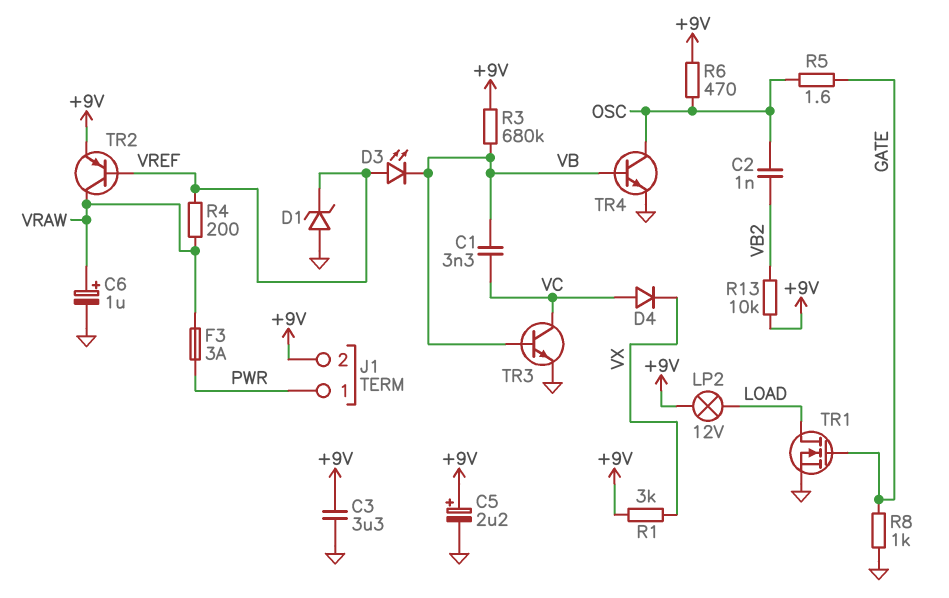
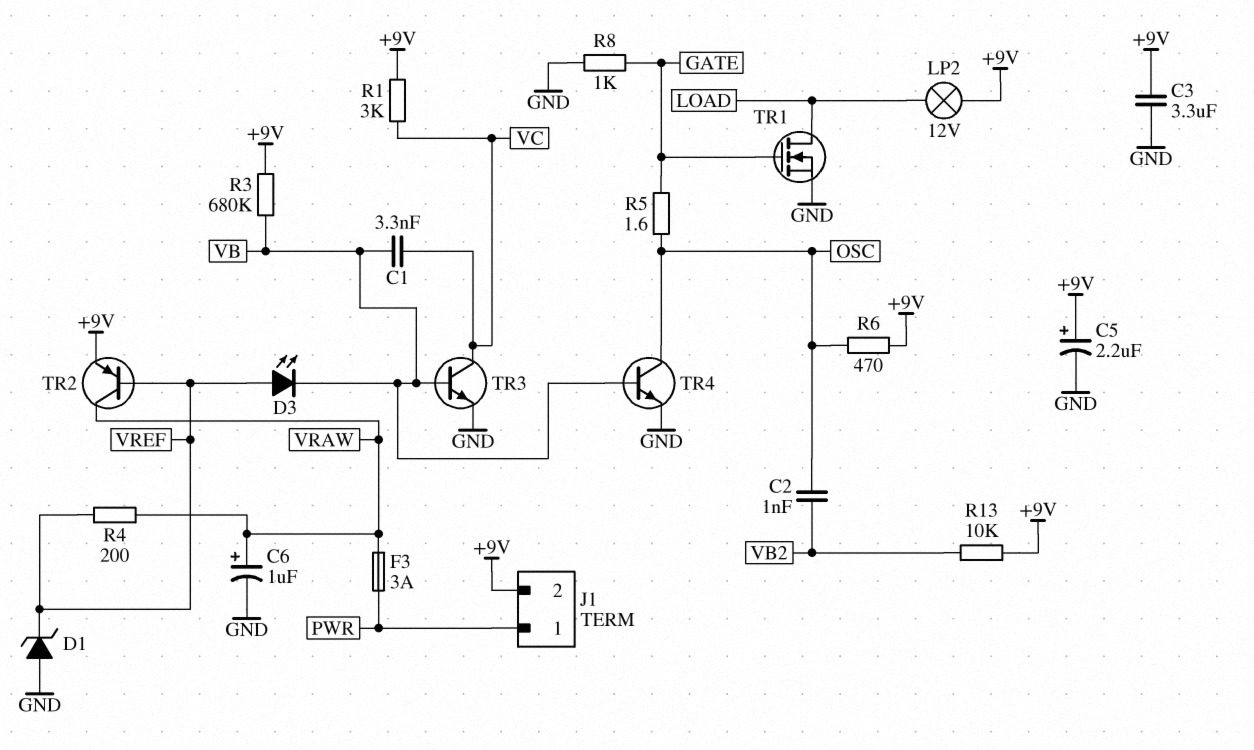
D4: diode (A VC, K VX) -> none
R1: 3k (+9V, VX) -> 3k (+9V, VC)

